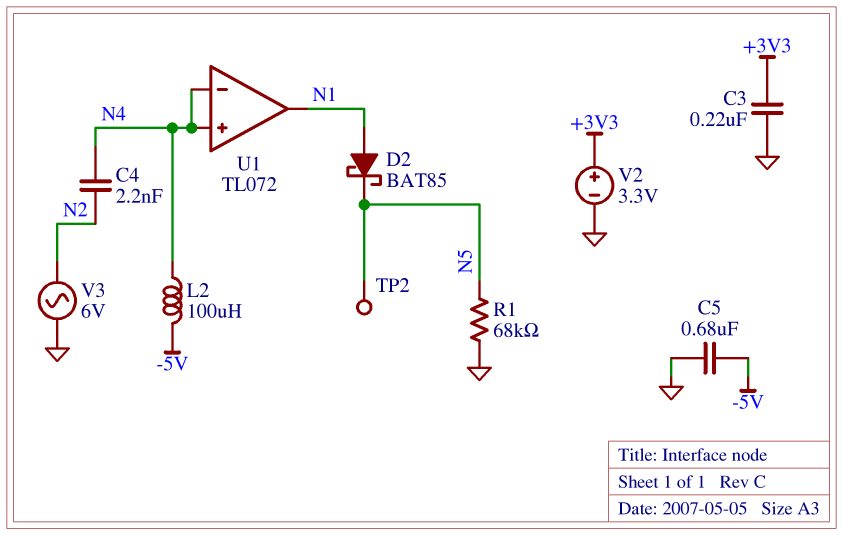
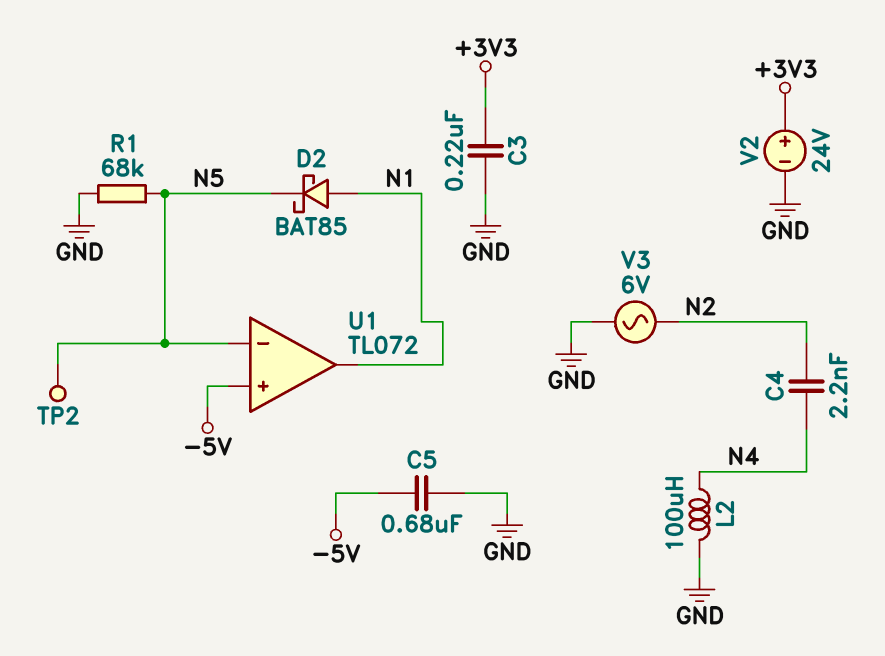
L2: 100uH (-5V, N4) -> 100uH (GND, N4)
U1 pin in+: N4 -> -5V
U1 pin in-: N4 -> N5
V2: 3.3V (plus +3V3, minus GND) -> 24V (plus +3V3, minus GND)

